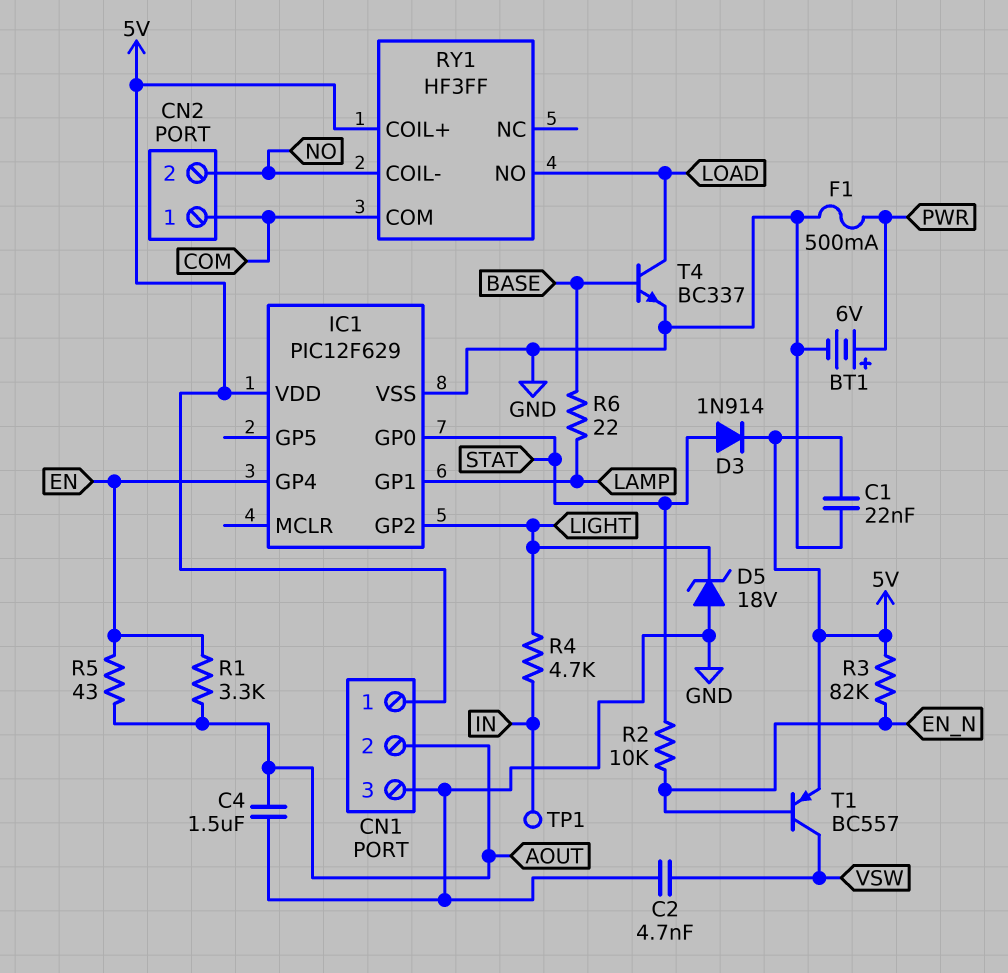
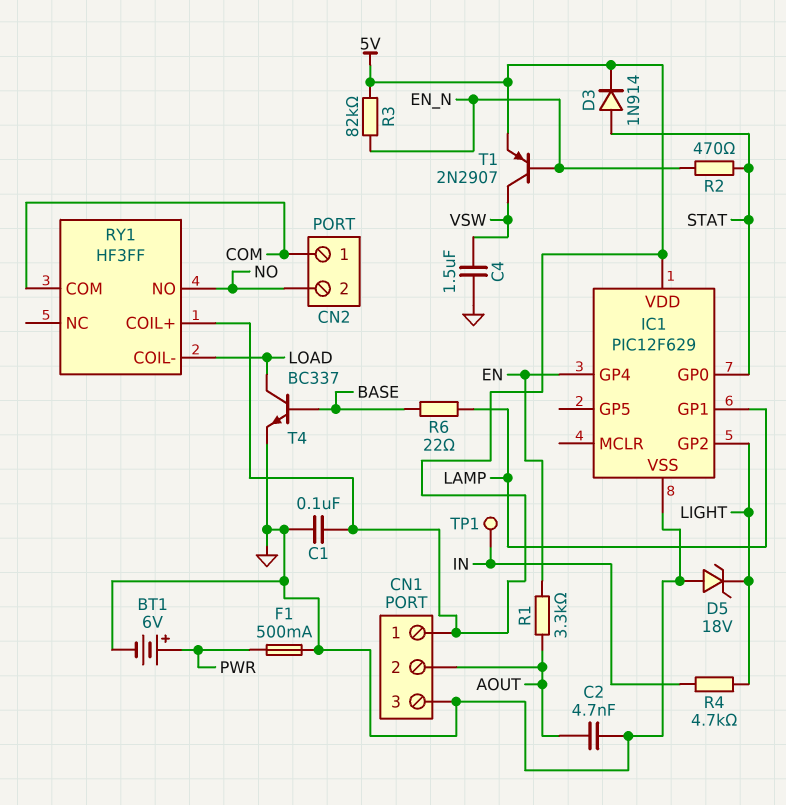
C1: 22nF (5V, GND) -> 100nF (5V, GND)
C2: 4.7nF (GND, VSW) -> 4.7nF (AOUT, GND)
C4: 1.5uF (AOUT, GND) -> 1.5uF (GND, VSW)
R2: 10k (EN_N, STAT) -> 470 (EN_N, STAT)
R5: 43 (AOUT, EN) -> none
RY1 pin COIL-: NO -> LOAD
RY1 pin NO: LOAD -> NO
T1: PNP BC557 (B EN_N, C VSW, E 5V) -> PNP 2N2907 (B EN_N, C VSW, E 5V)

